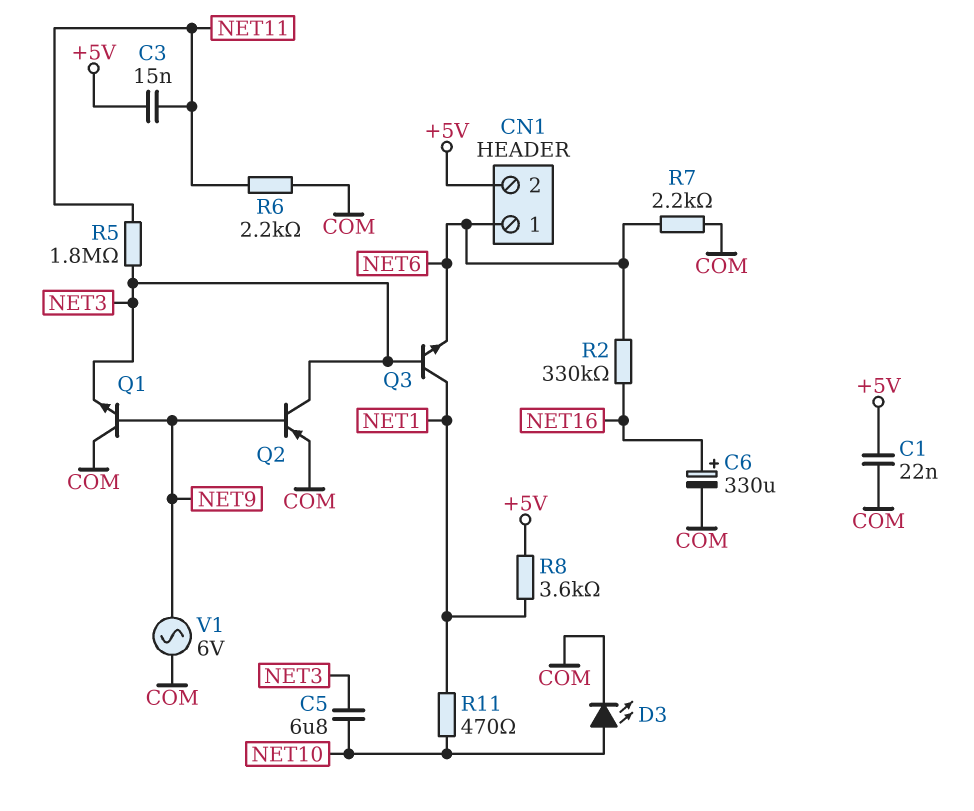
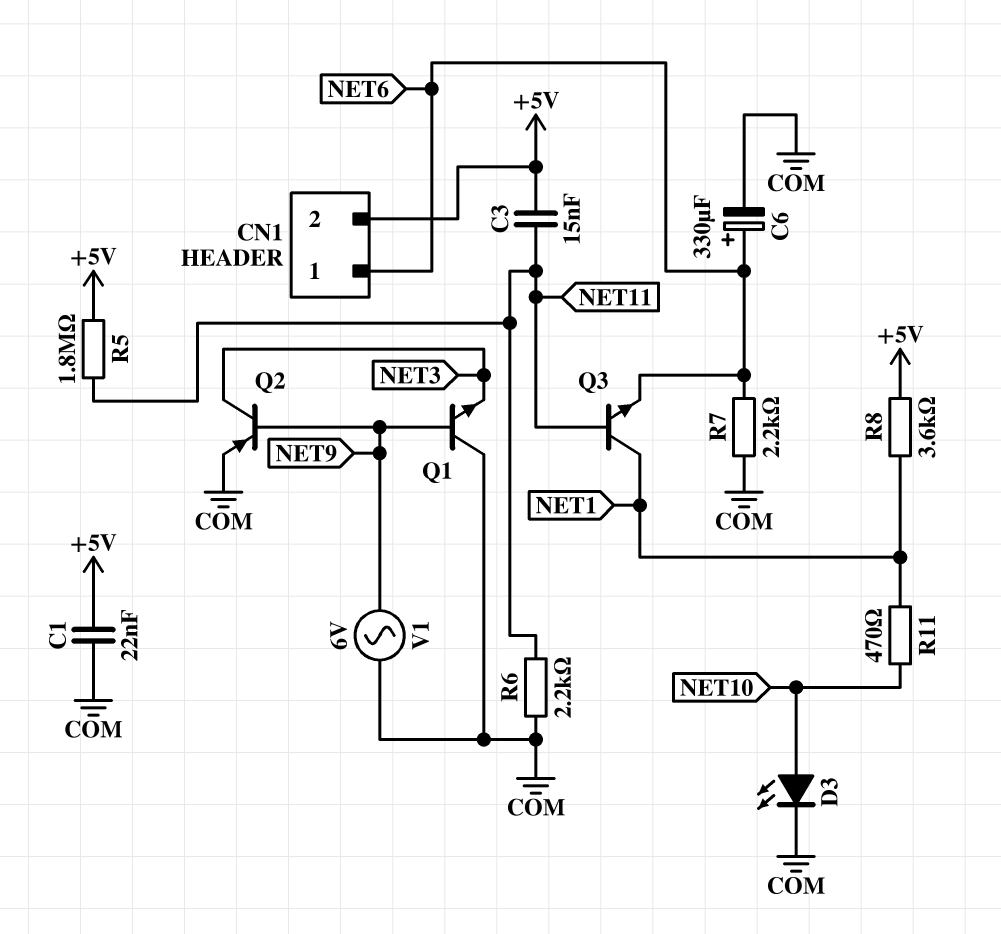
C5: 6.8uF (NET3, NET10) -> none
C6: 330uF (plus NET16, minus COM) -> 330uF (plus NET6, minus COM)
Q3: NPN (B NET3, C NET1, E NET6) -> NPN (B NET11, C NET1, E NET6)
R2: 330k (NET6, NET16) -> none
R5: 1.8M (NET3, NET11) -> 1.8M (+5V, NET11)

